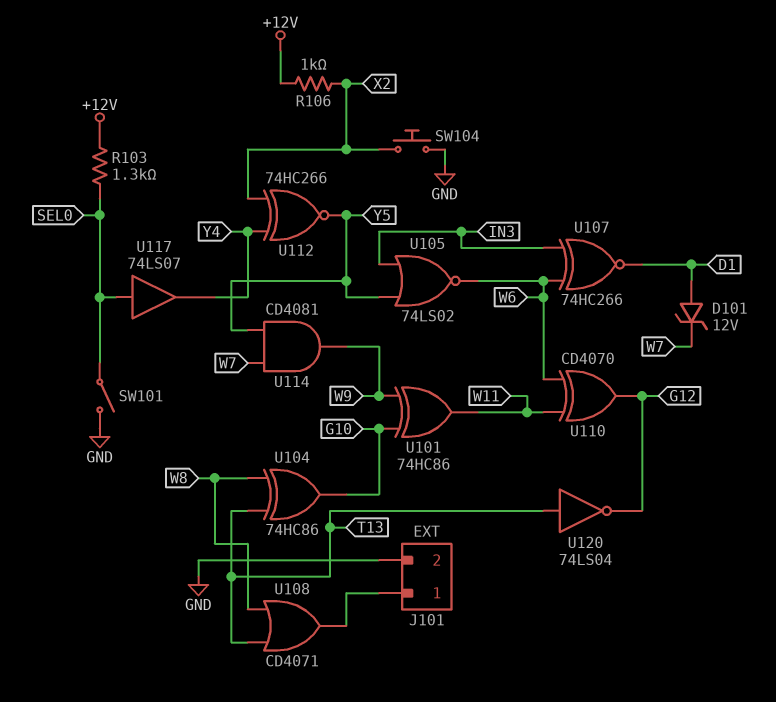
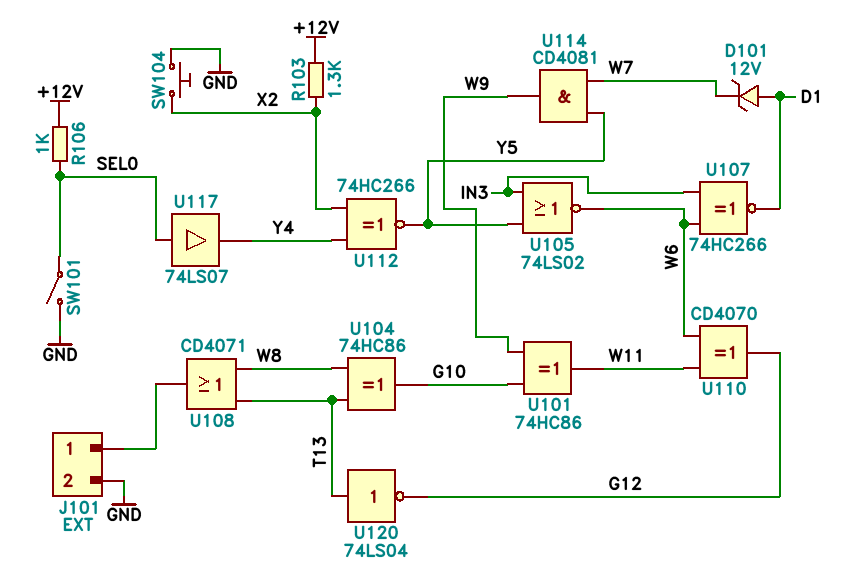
R103: 1.3k (+12V, SEL0) -> 1.3k (+12V, X2)
R106: 1k (+12V, X2) -> 1k (+12V, SEL0)

